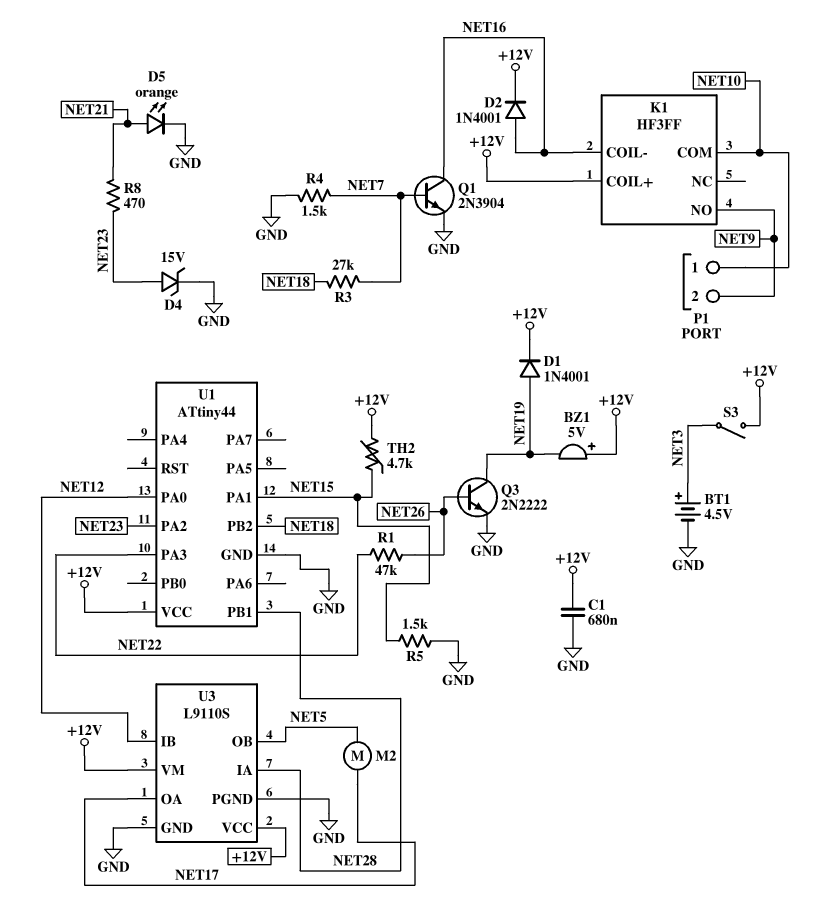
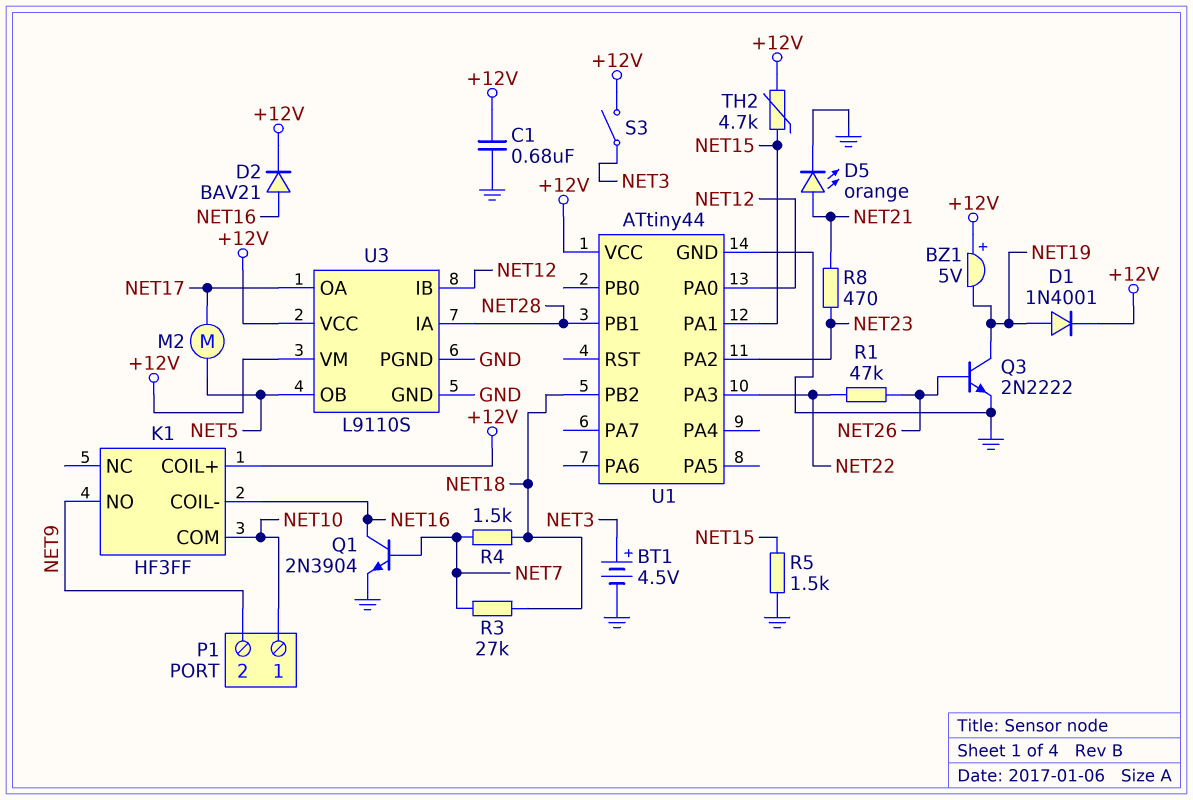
D2: diode 1N4001 (A NET16, K +12V) -> diode BAV21 (A NET16, K +12V)
D4: zener 15V (A NET23, K GND) -> none
R4: 1.5k (GND, NET7) -> 1.5k (NET7, NET18)

